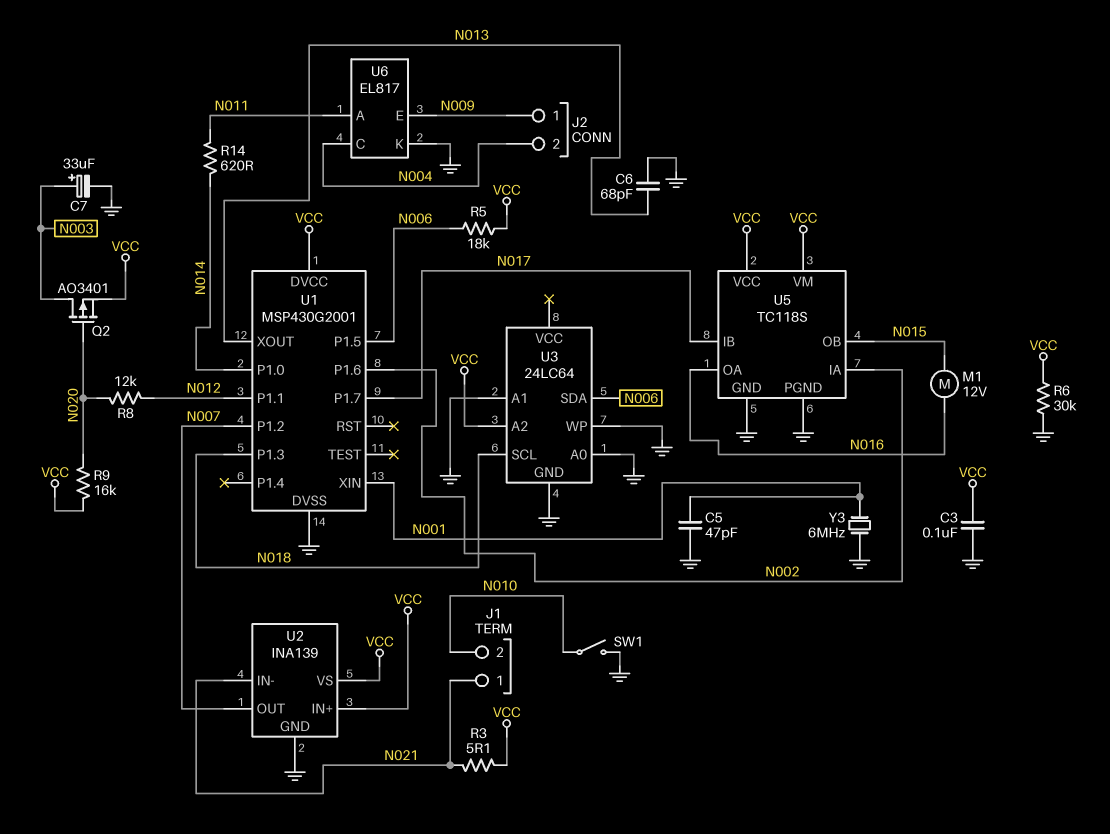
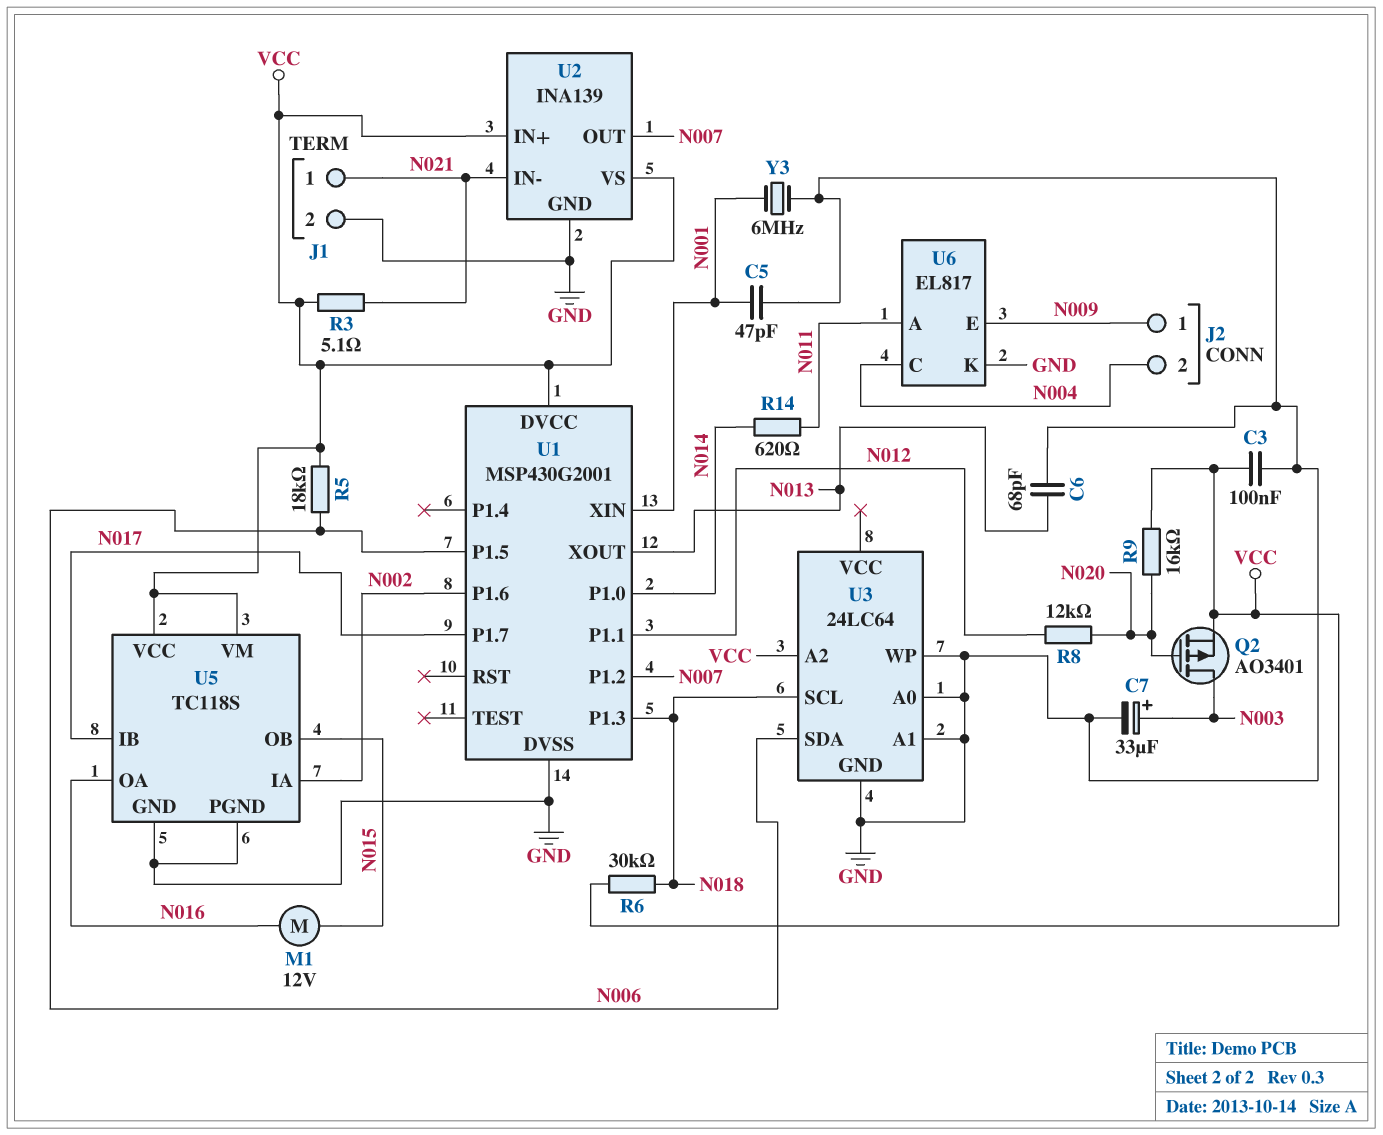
J1 pin 2: N010 -> GND
R6: 30k (GND, VCC) -> 30k (N018, VCC)
SW1: switch (GND, N010) -> none

